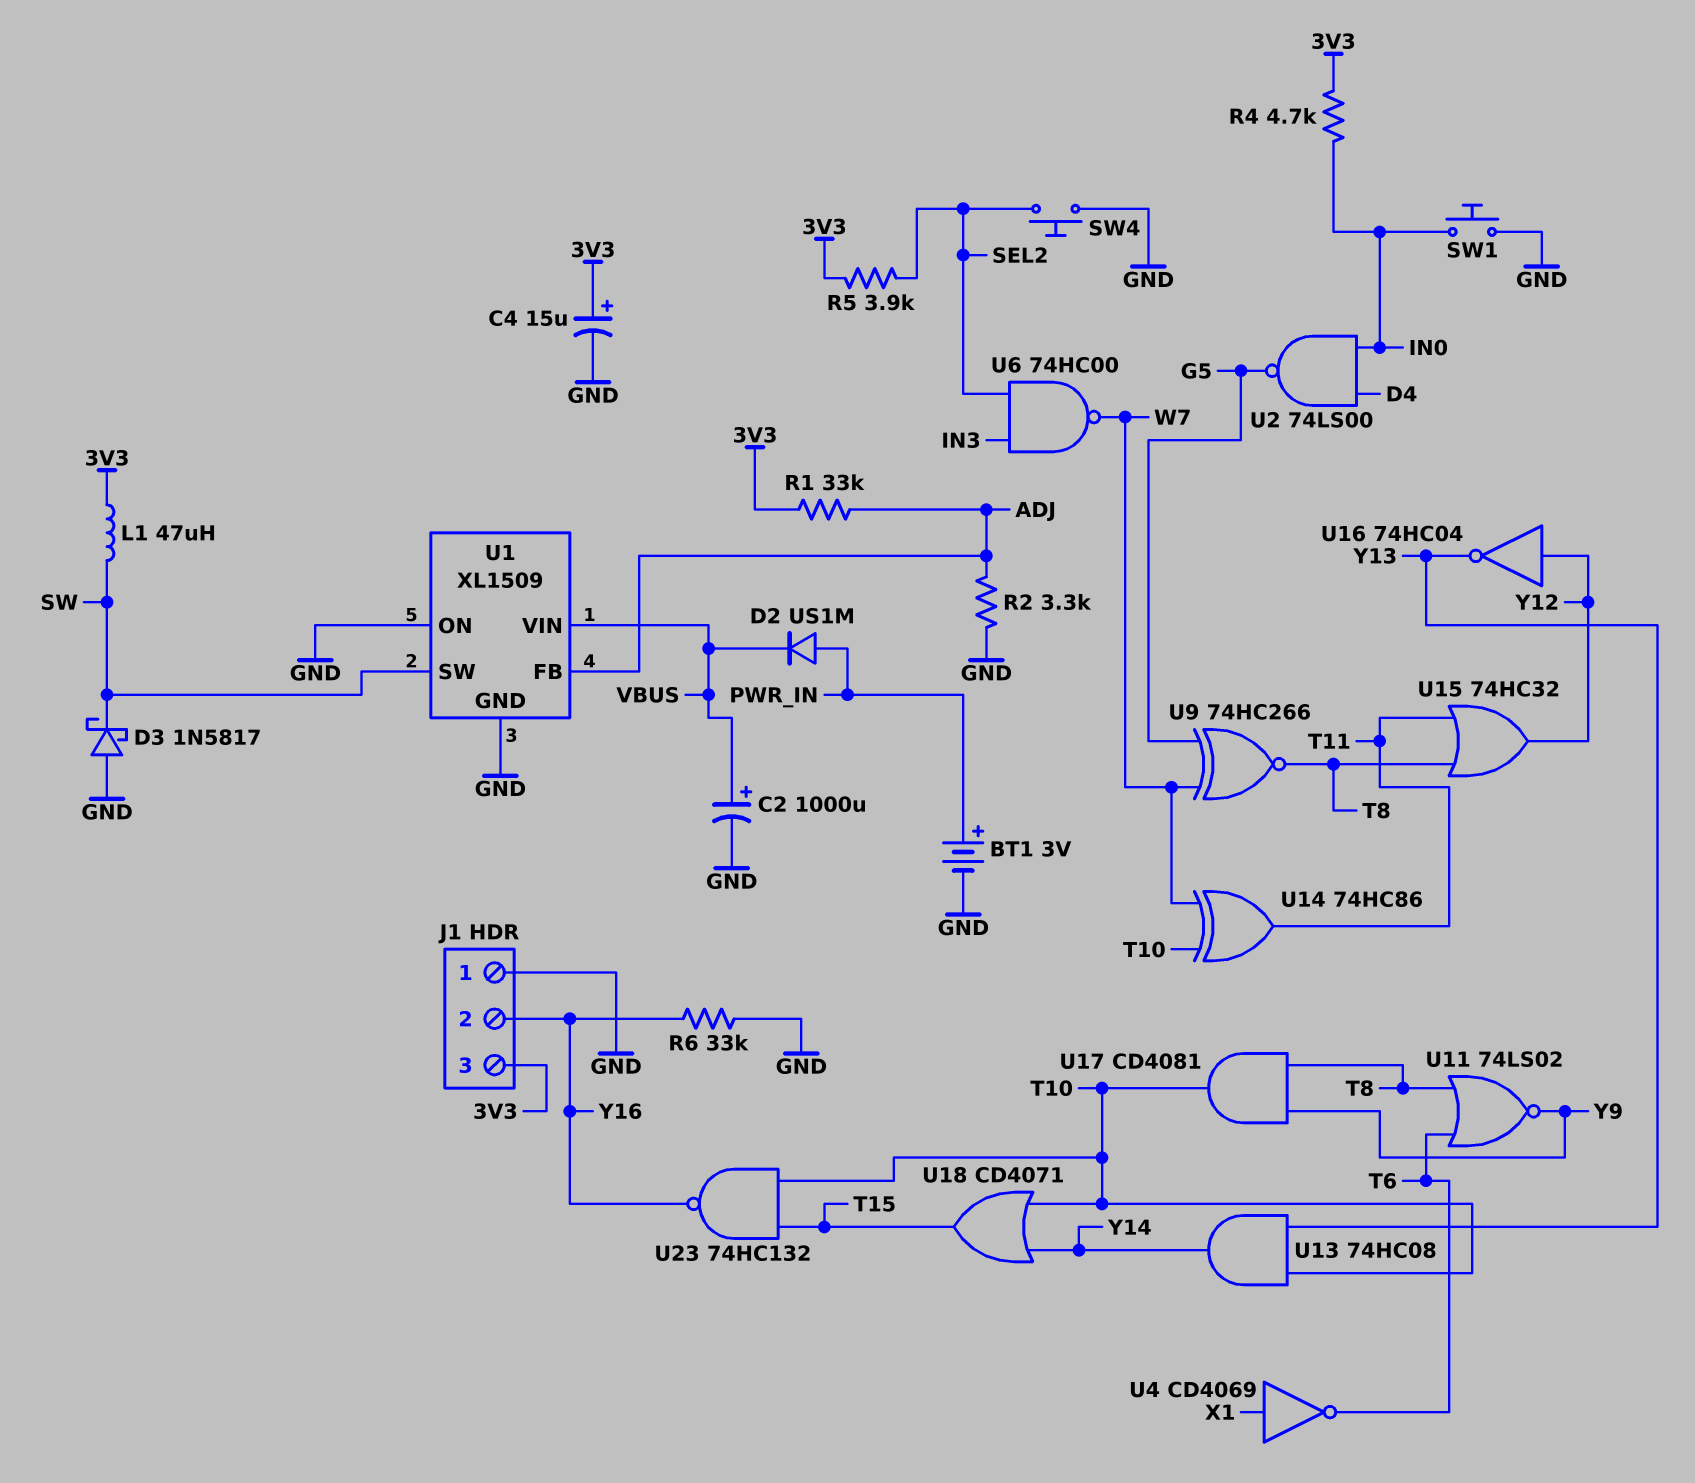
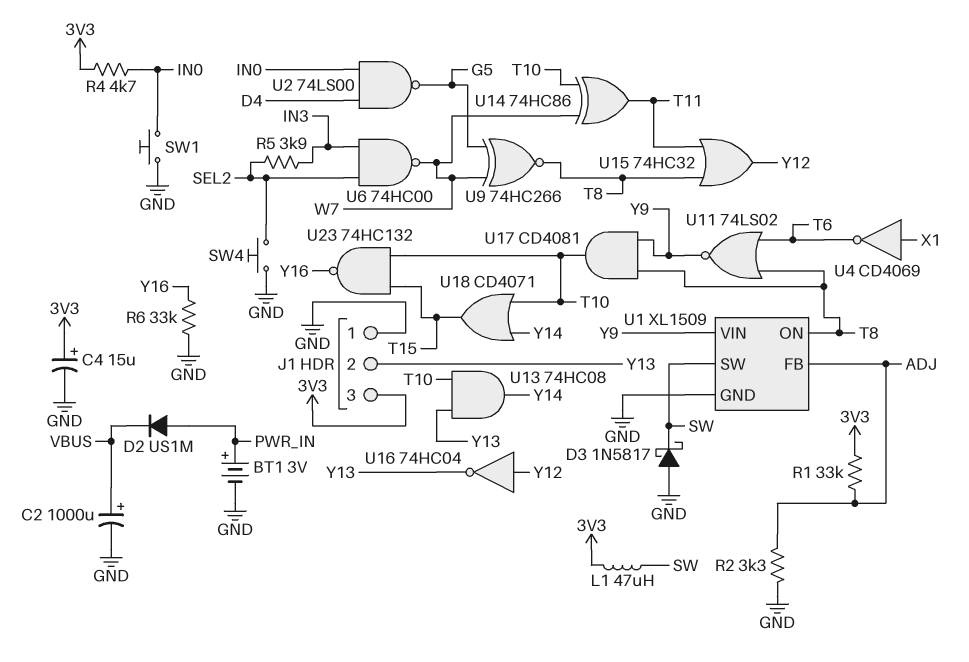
J1 pin 2: Y16 -> Y13
R5: 3.9k (3V3, SEL2) -> 3.9k (IN3, SEL2)
U1 pin ON: GND -> T8
U1 pin VIN: VBUS -> Y9

